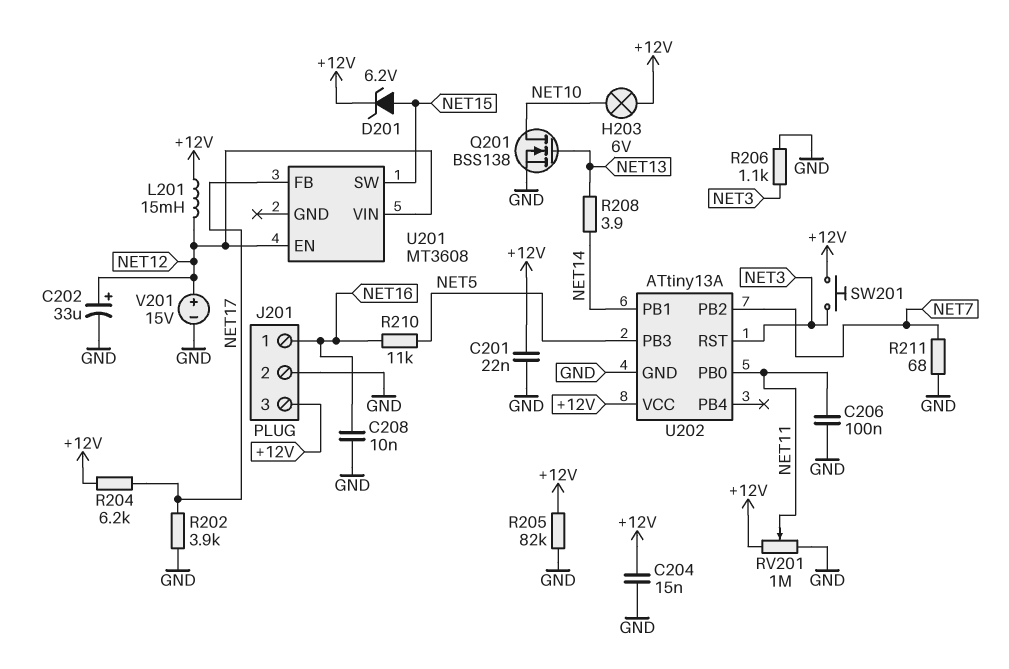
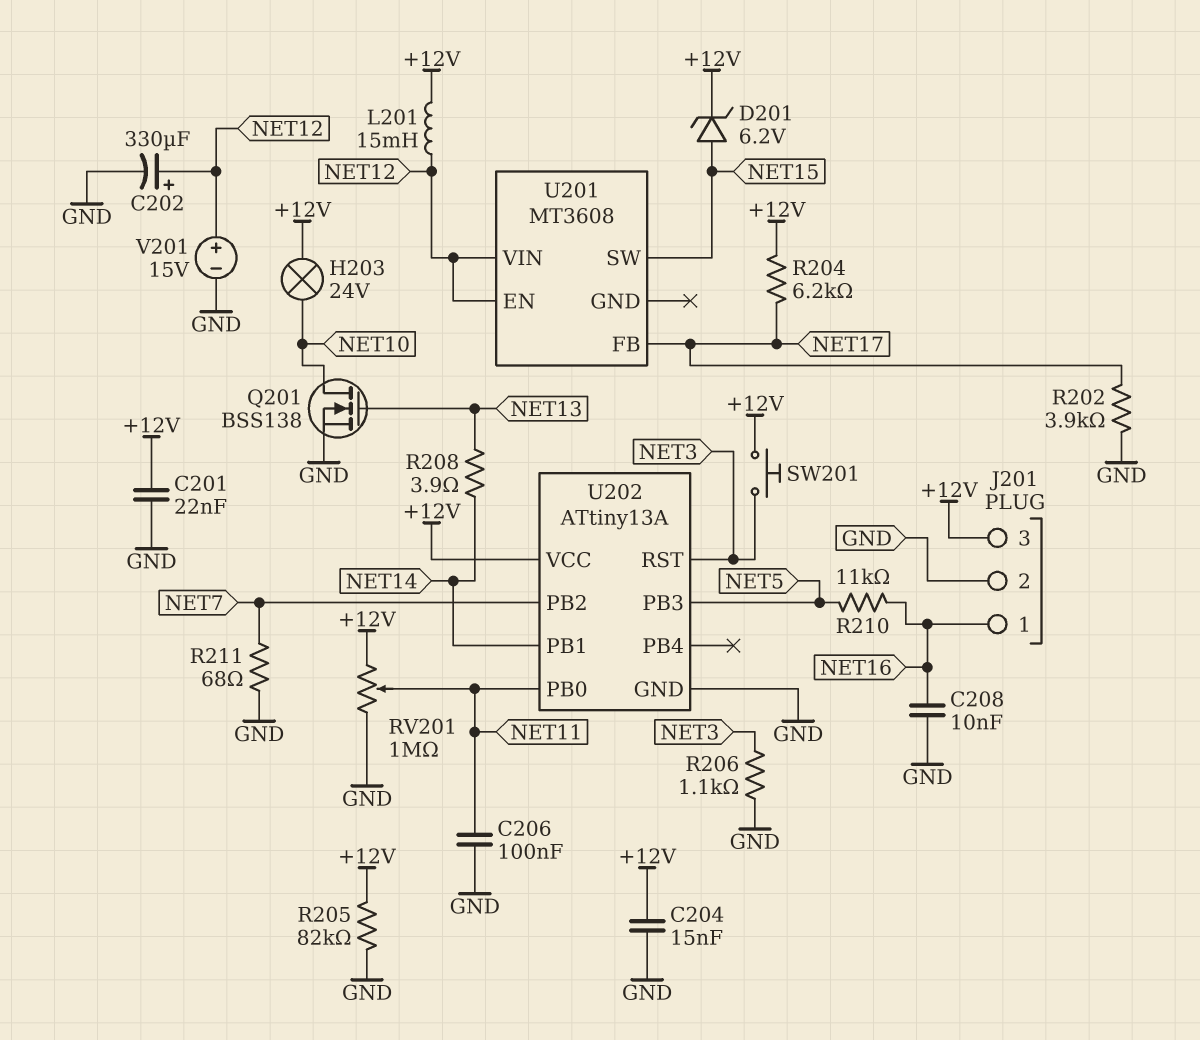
C202: 33uF (plus NET12, minus GND) -> 330uF (plus NET12, minus GND)
H203: lamp 6V (+12V, NET10) -> lamp 24V (+12V, NET10)

